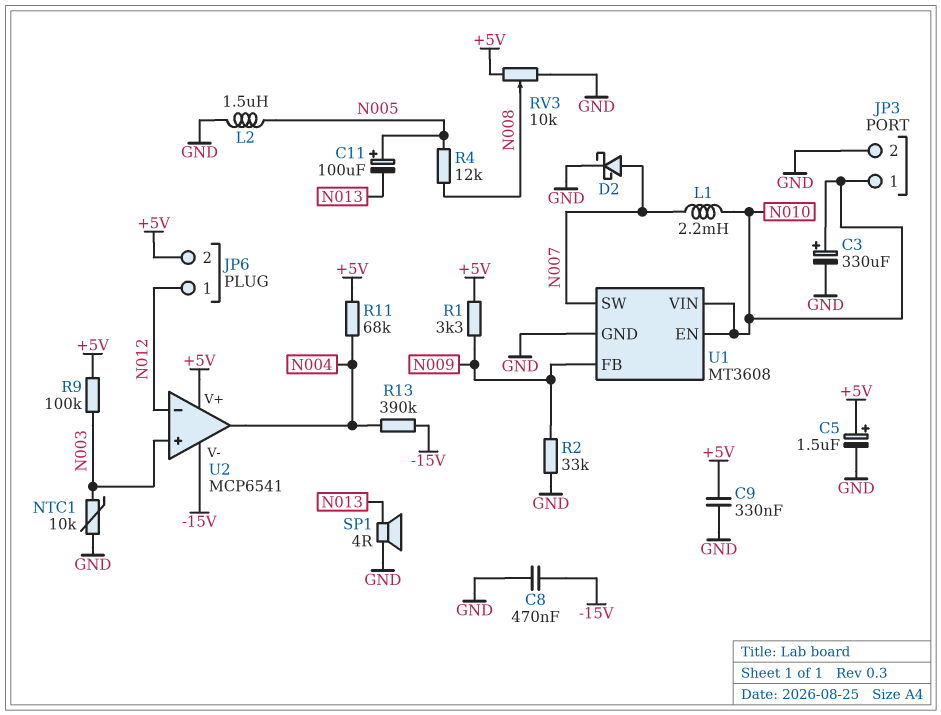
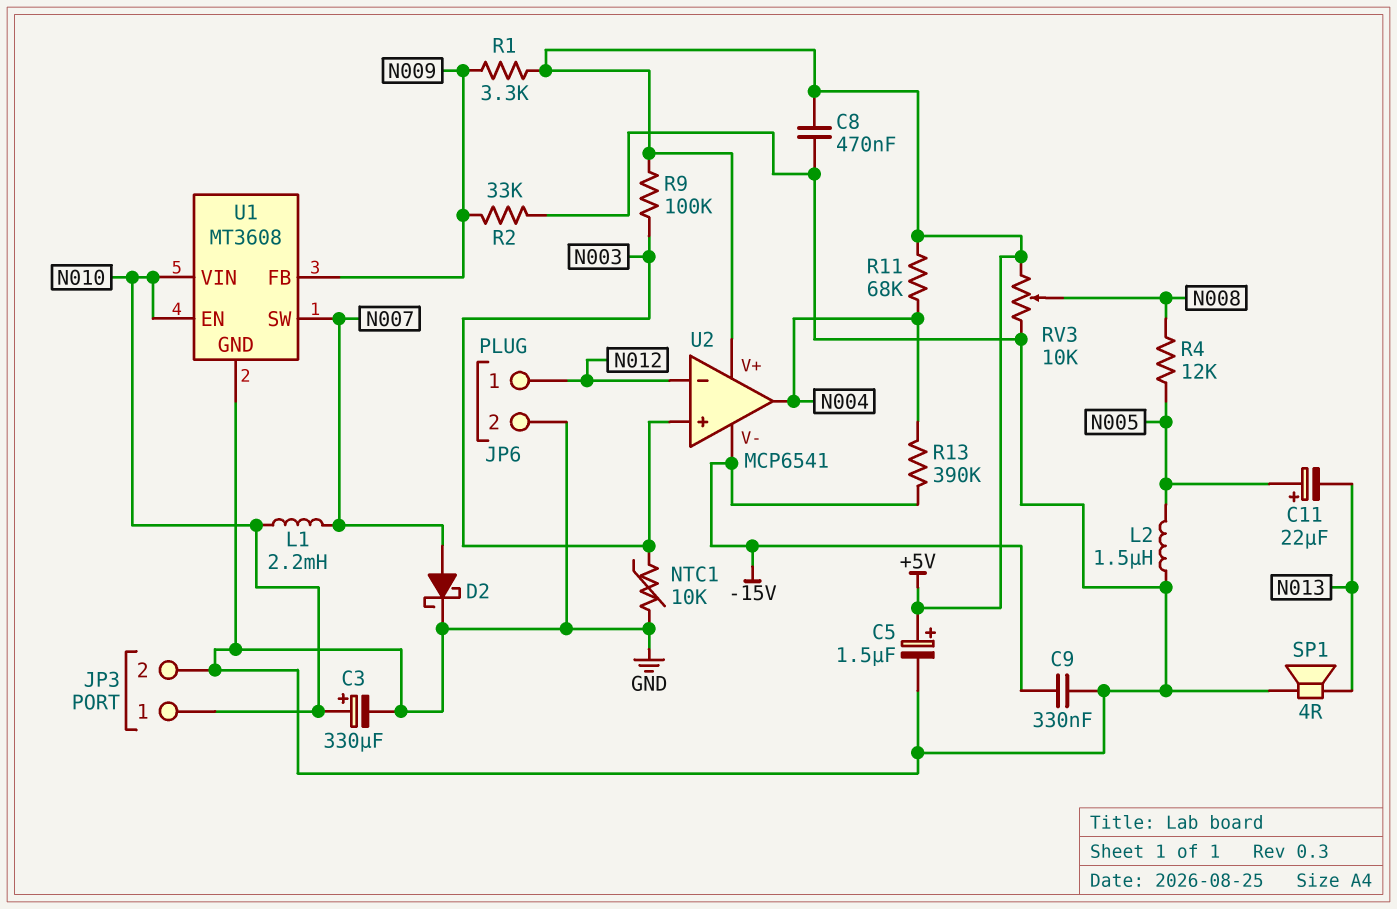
C8: 470nF (-15V, GND) -> 470nF (+5V, GND)
C9: 330nF (+5V, GND) -> 330nF (-15V, GND)
C11: 100uF (plus N005, minus N013) -> 22uF (plus N005, minus N013)
JP6 pin 2: +5V -> GND

